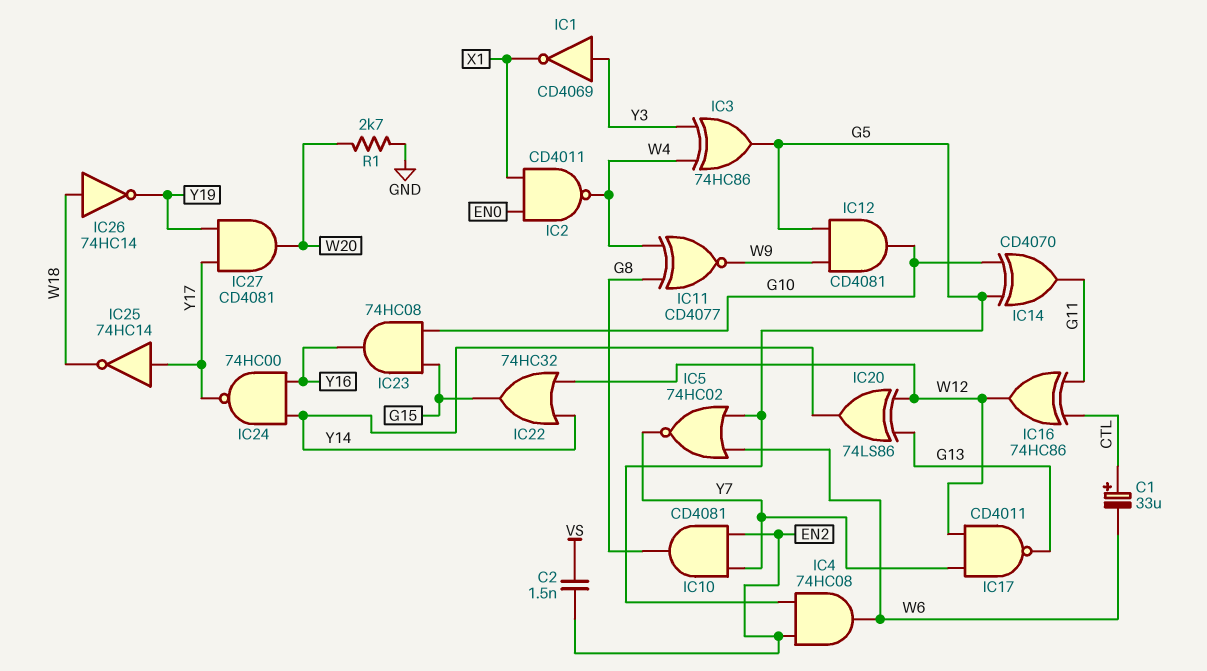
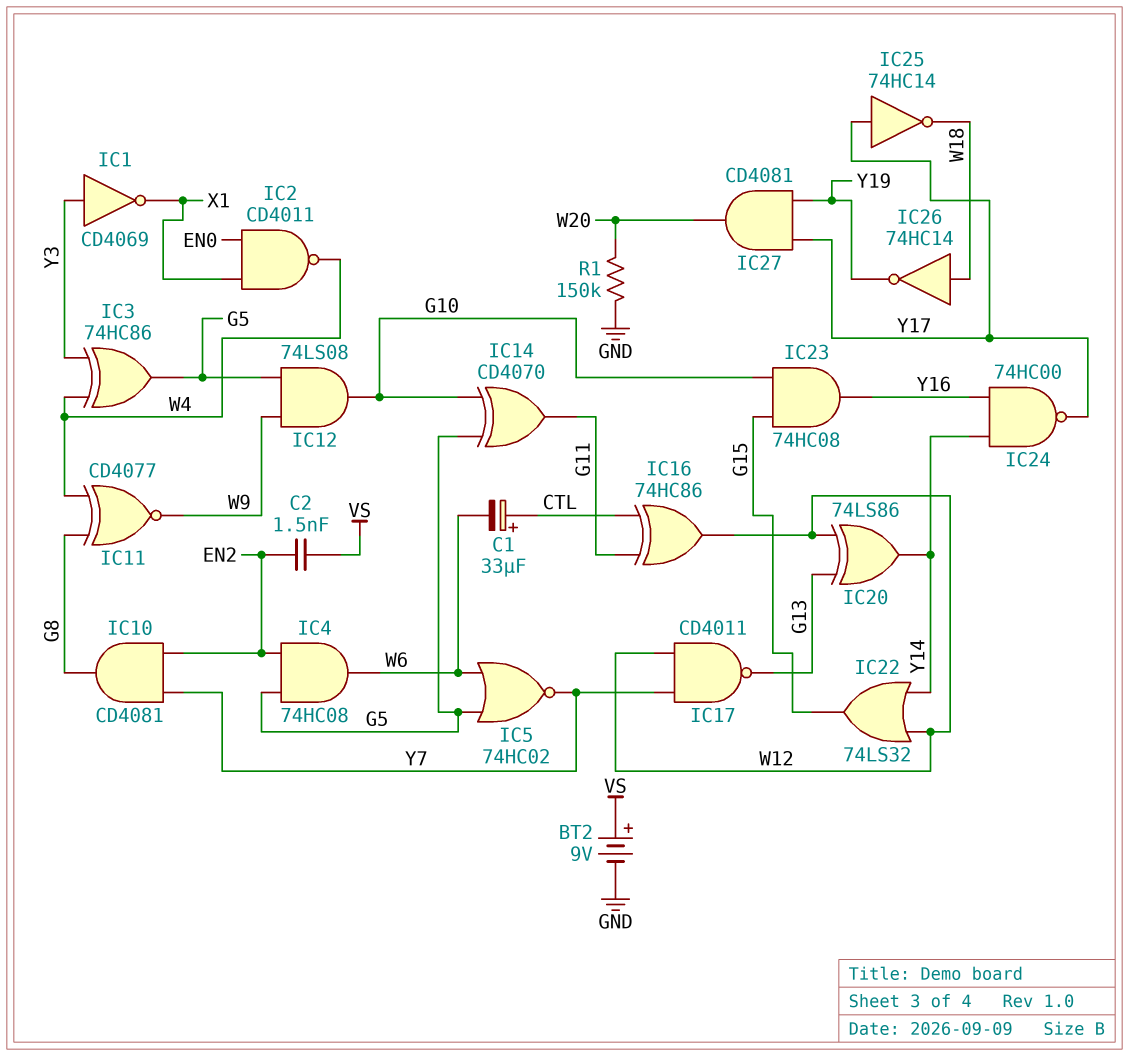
BT2: none -> 9V (plus VS, minus GND)
IC12: AND CD4081 (in G5, in W9, out G10) -> AND 74LS08 (in G5, in W9, out G10)
IC22: OR 74HC32 (in W12, in Y14, out G15) -> OR 74LS32 (in W12, in Y14, out G15)
R1: 2.7k (GND, W20) -> 150k (GND, W20)

